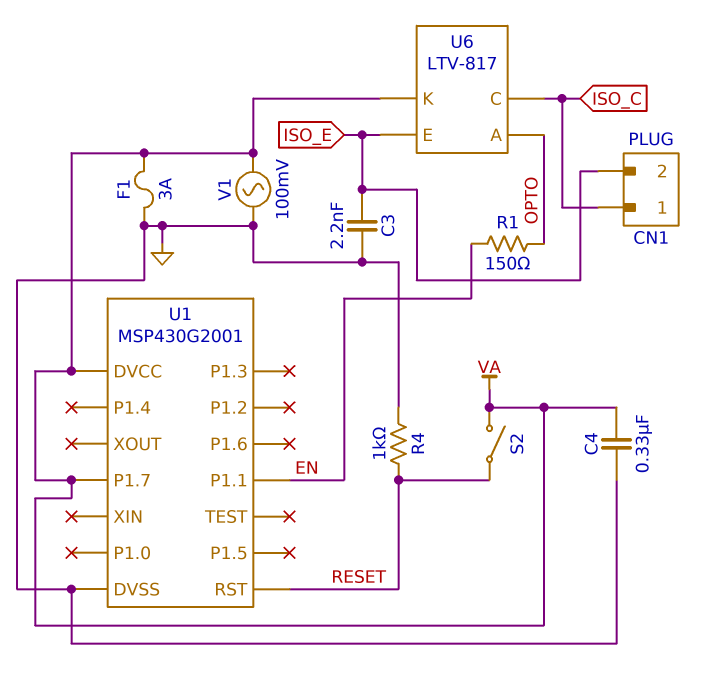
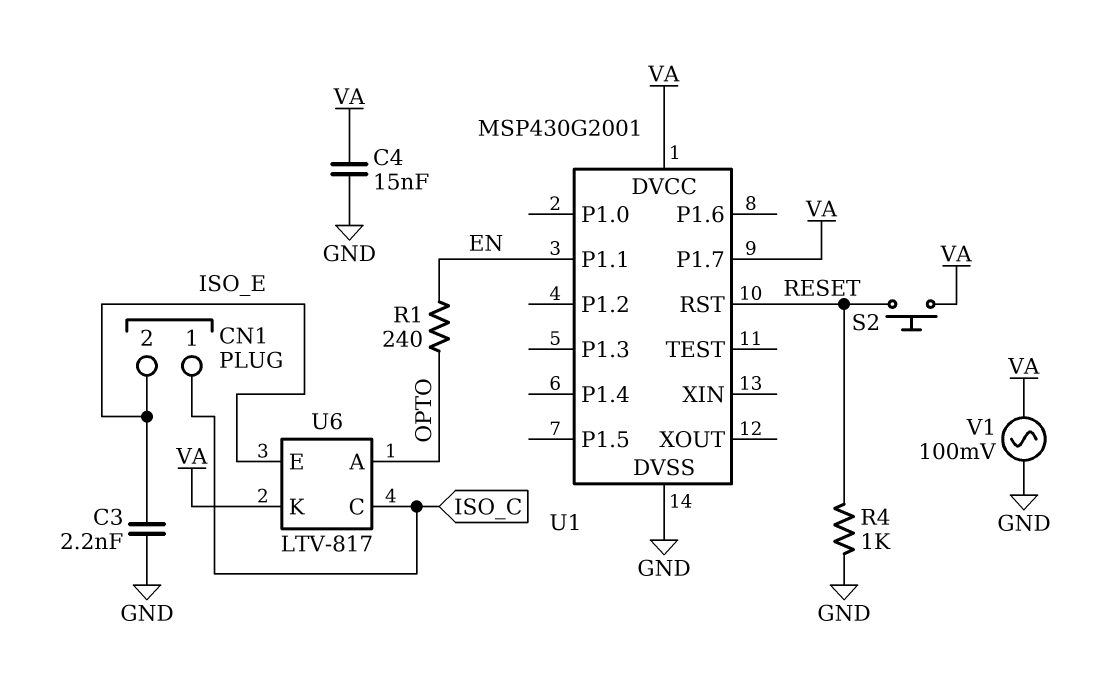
C4: 330nF (GND, VA) -> 15nF (GND, VA)
F1: 3A (GND, VA) -> none
R1: 150 (EN, OPTO) -> 240 (EN, OPTO)
S2: switch (RESET, VA) -> button (RESET, VA)

